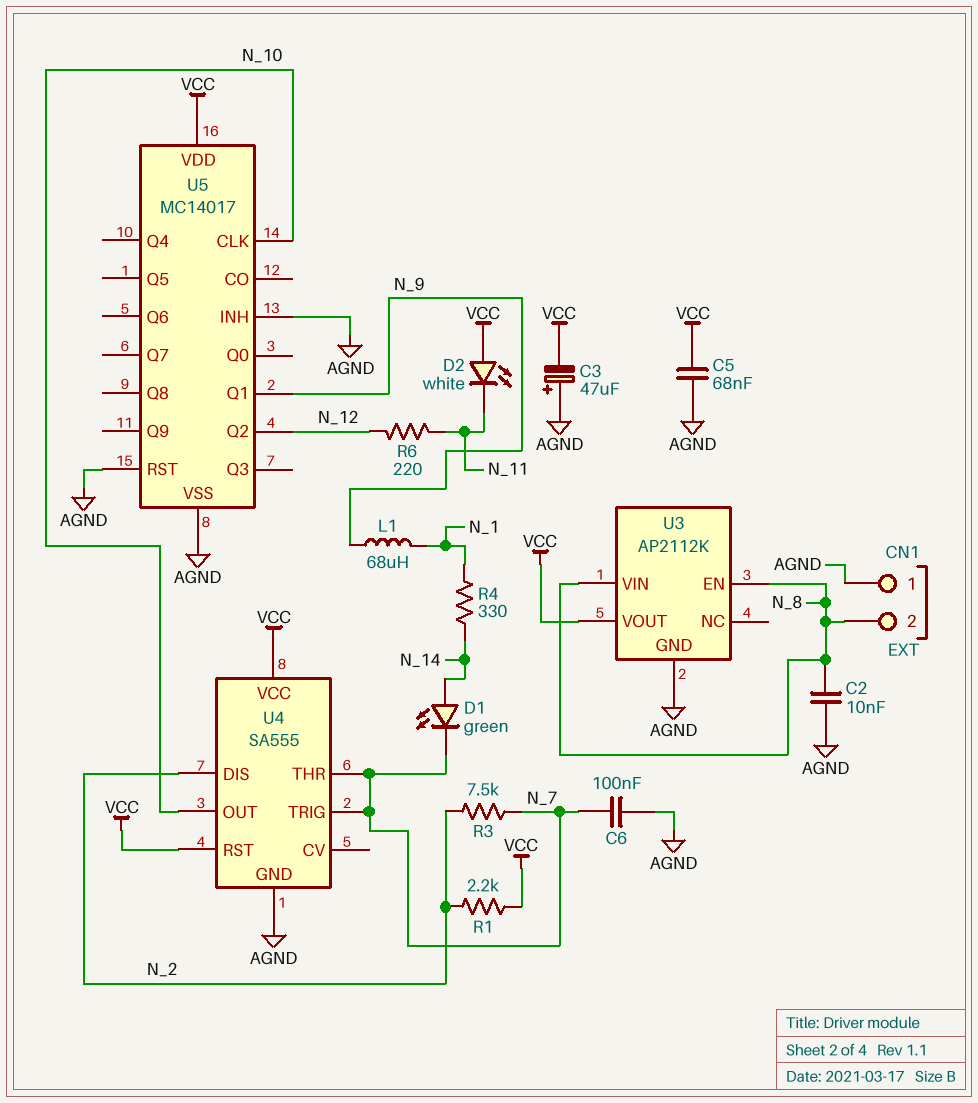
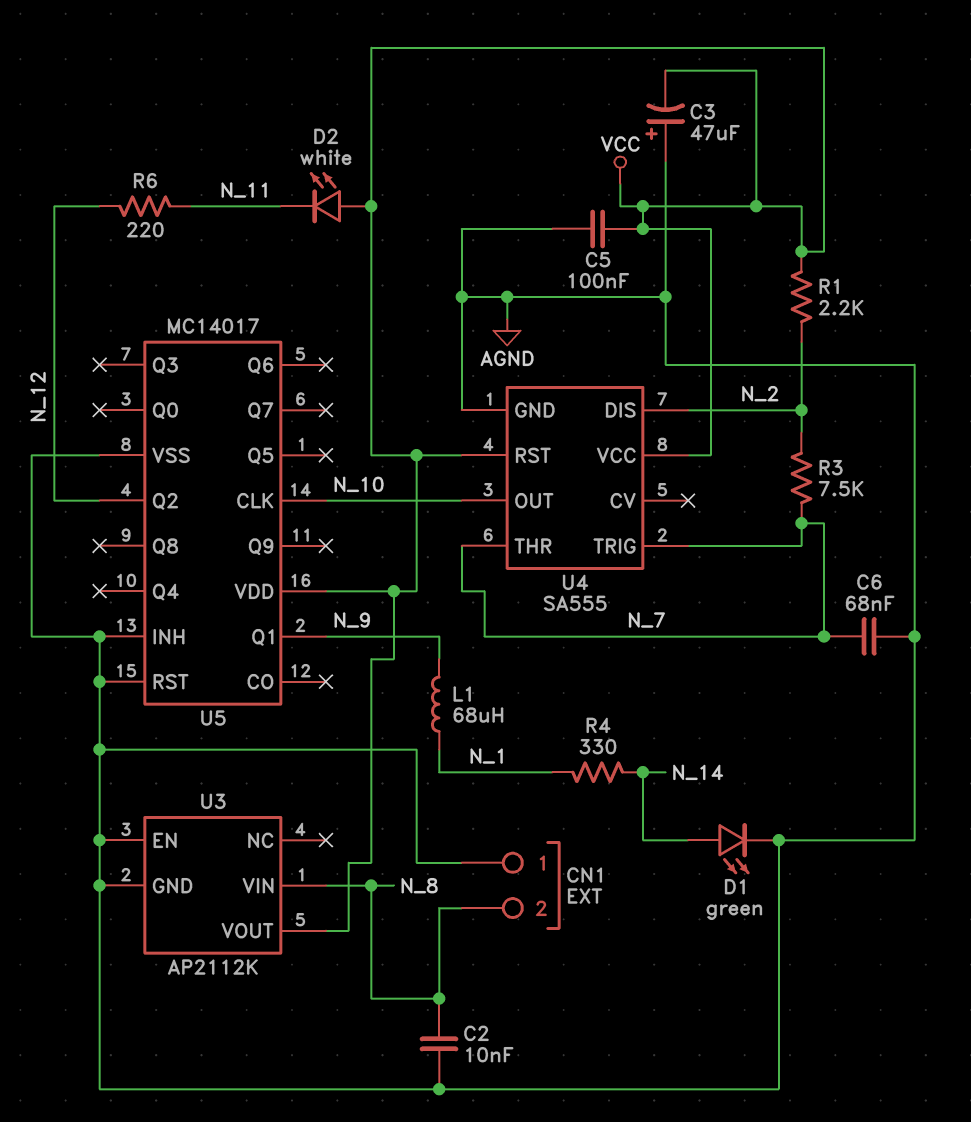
C5: 68nF (AGND, VCC) -> 100nF (AGND, VCC)
C6: 100nF (AGND, N_7) -> 68nF (AGND, N_7)
D1: LED green (A N_14, K N_7) -> LED green (A N_14, K AGND)
U3 pin EN: N_8 -> AGND

